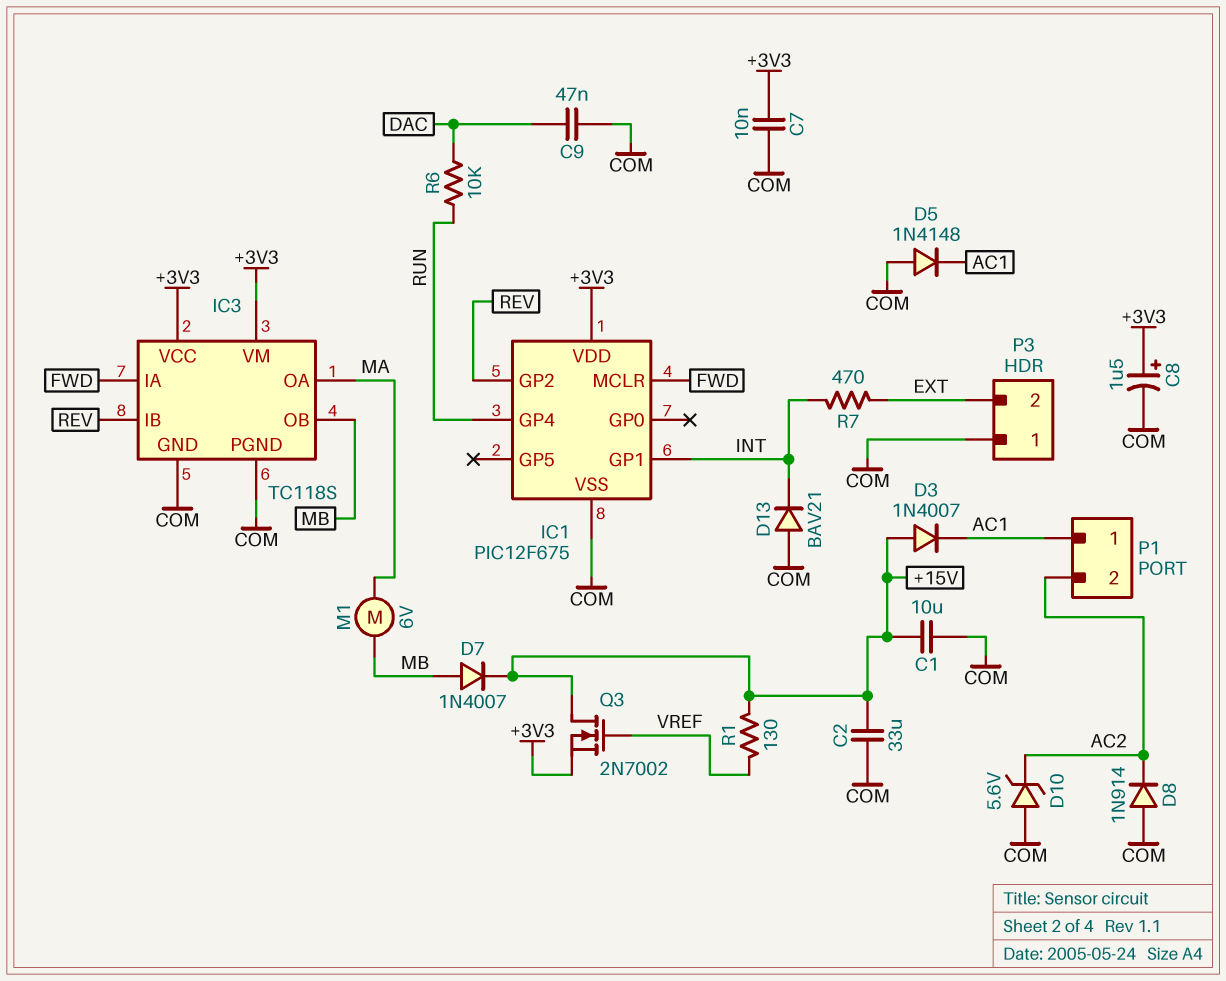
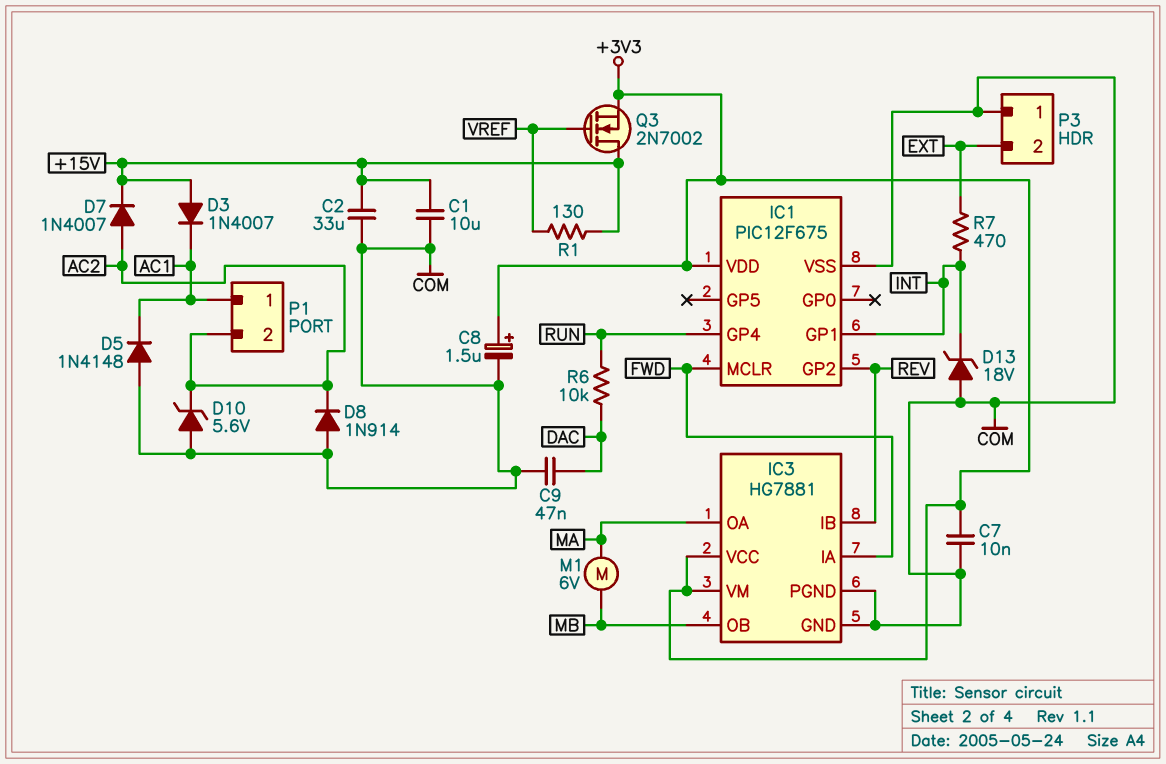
D7: diode 1N4007 (A MB, K +15V) -> diode 1N4007 (A AC2, K +15V)
D13: diode BAV21 (A COM, K INT) -> zener 18V (A COM, K INT)
IC3: TC118S -> HG7881

